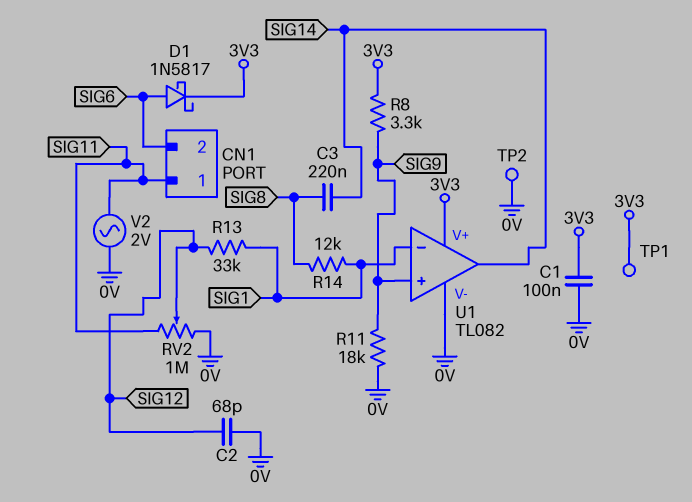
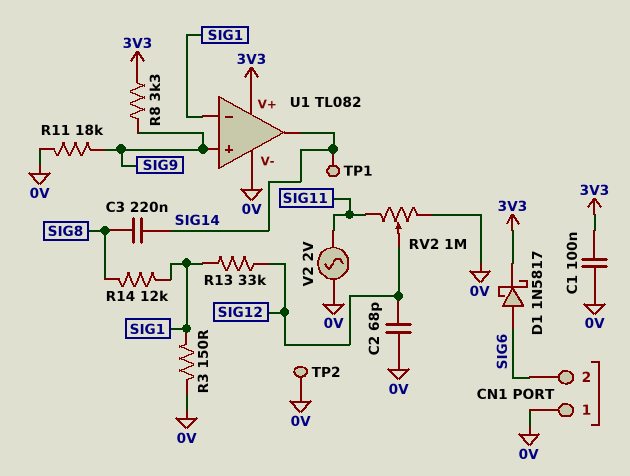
CN1 pin 1: SIG11 -> 0V
R3: none -> 150 (0V, SIG1)
TP1: test point (3V3) -> test point (SIG14)

